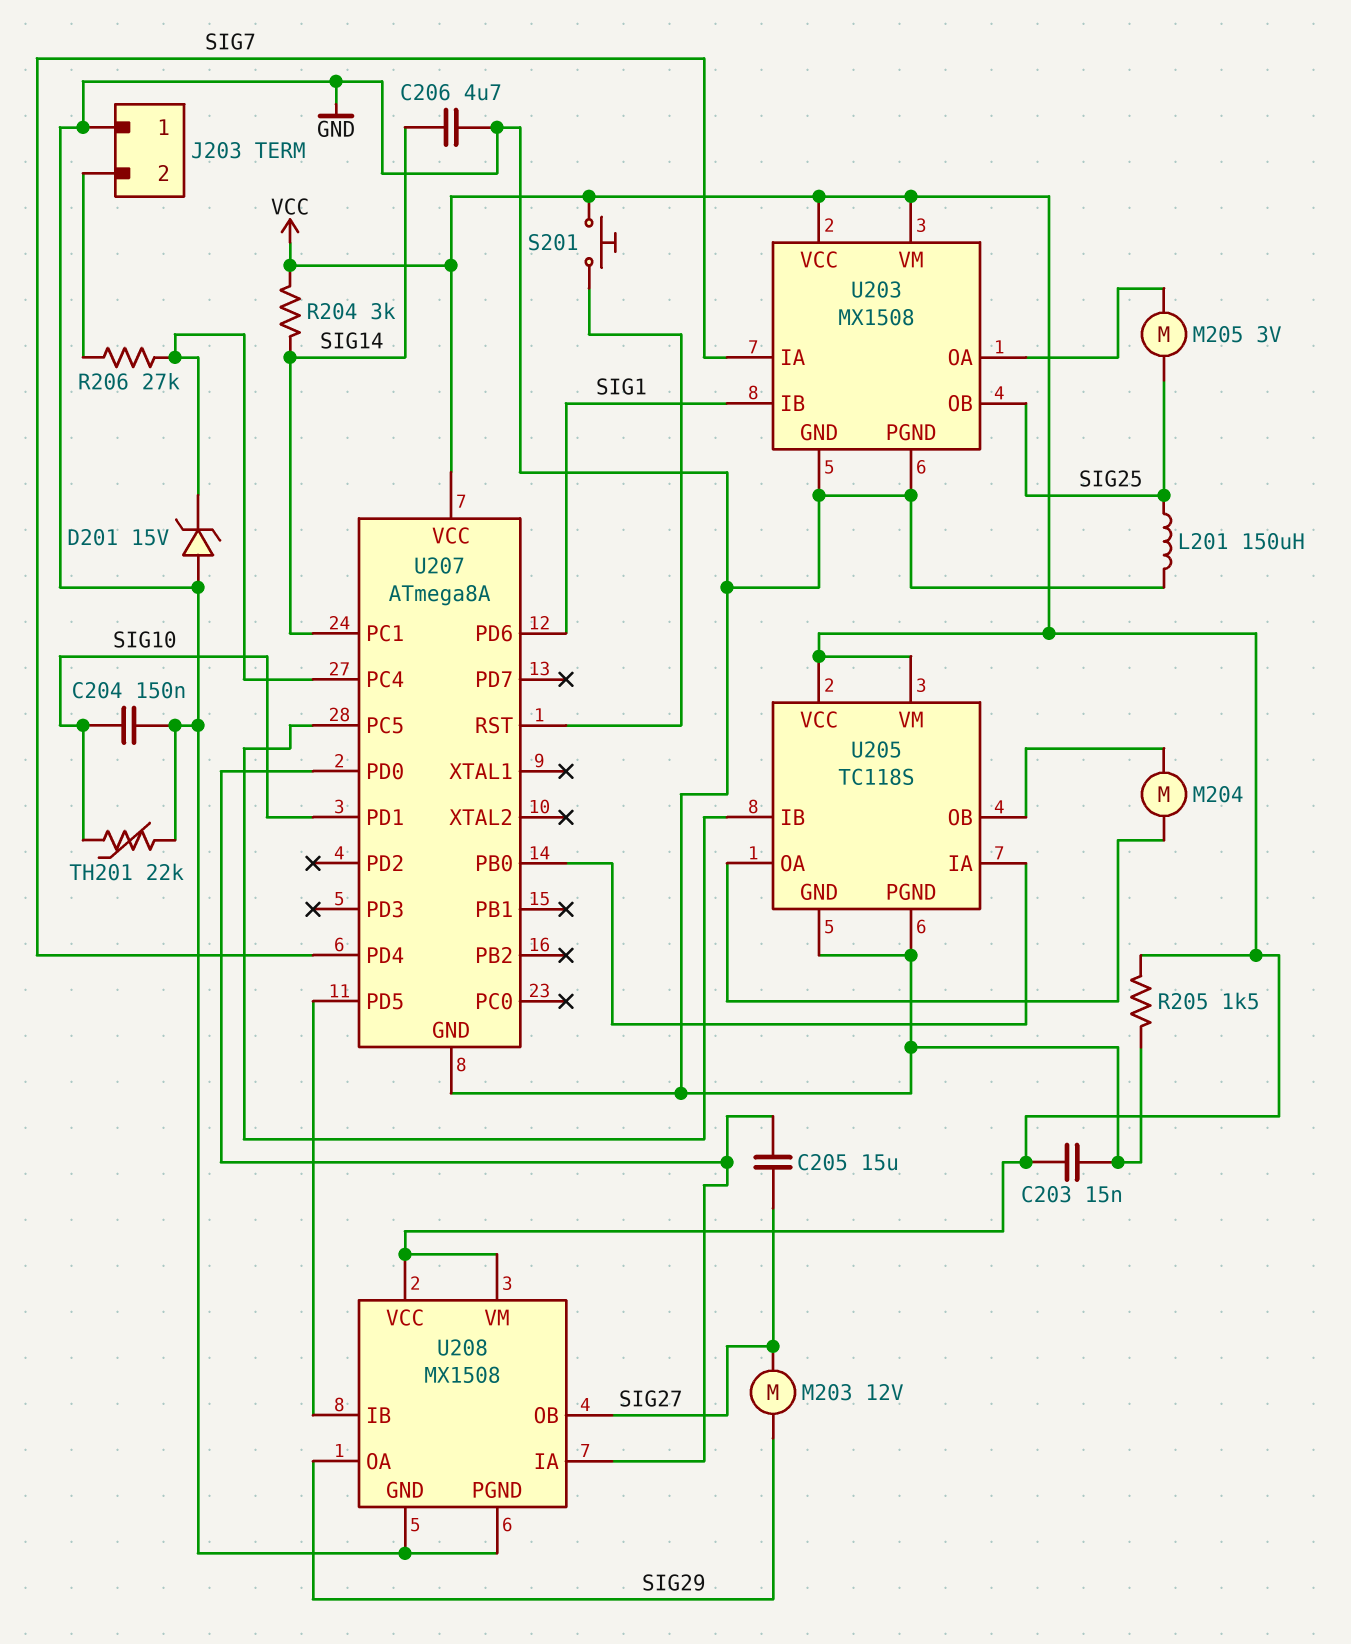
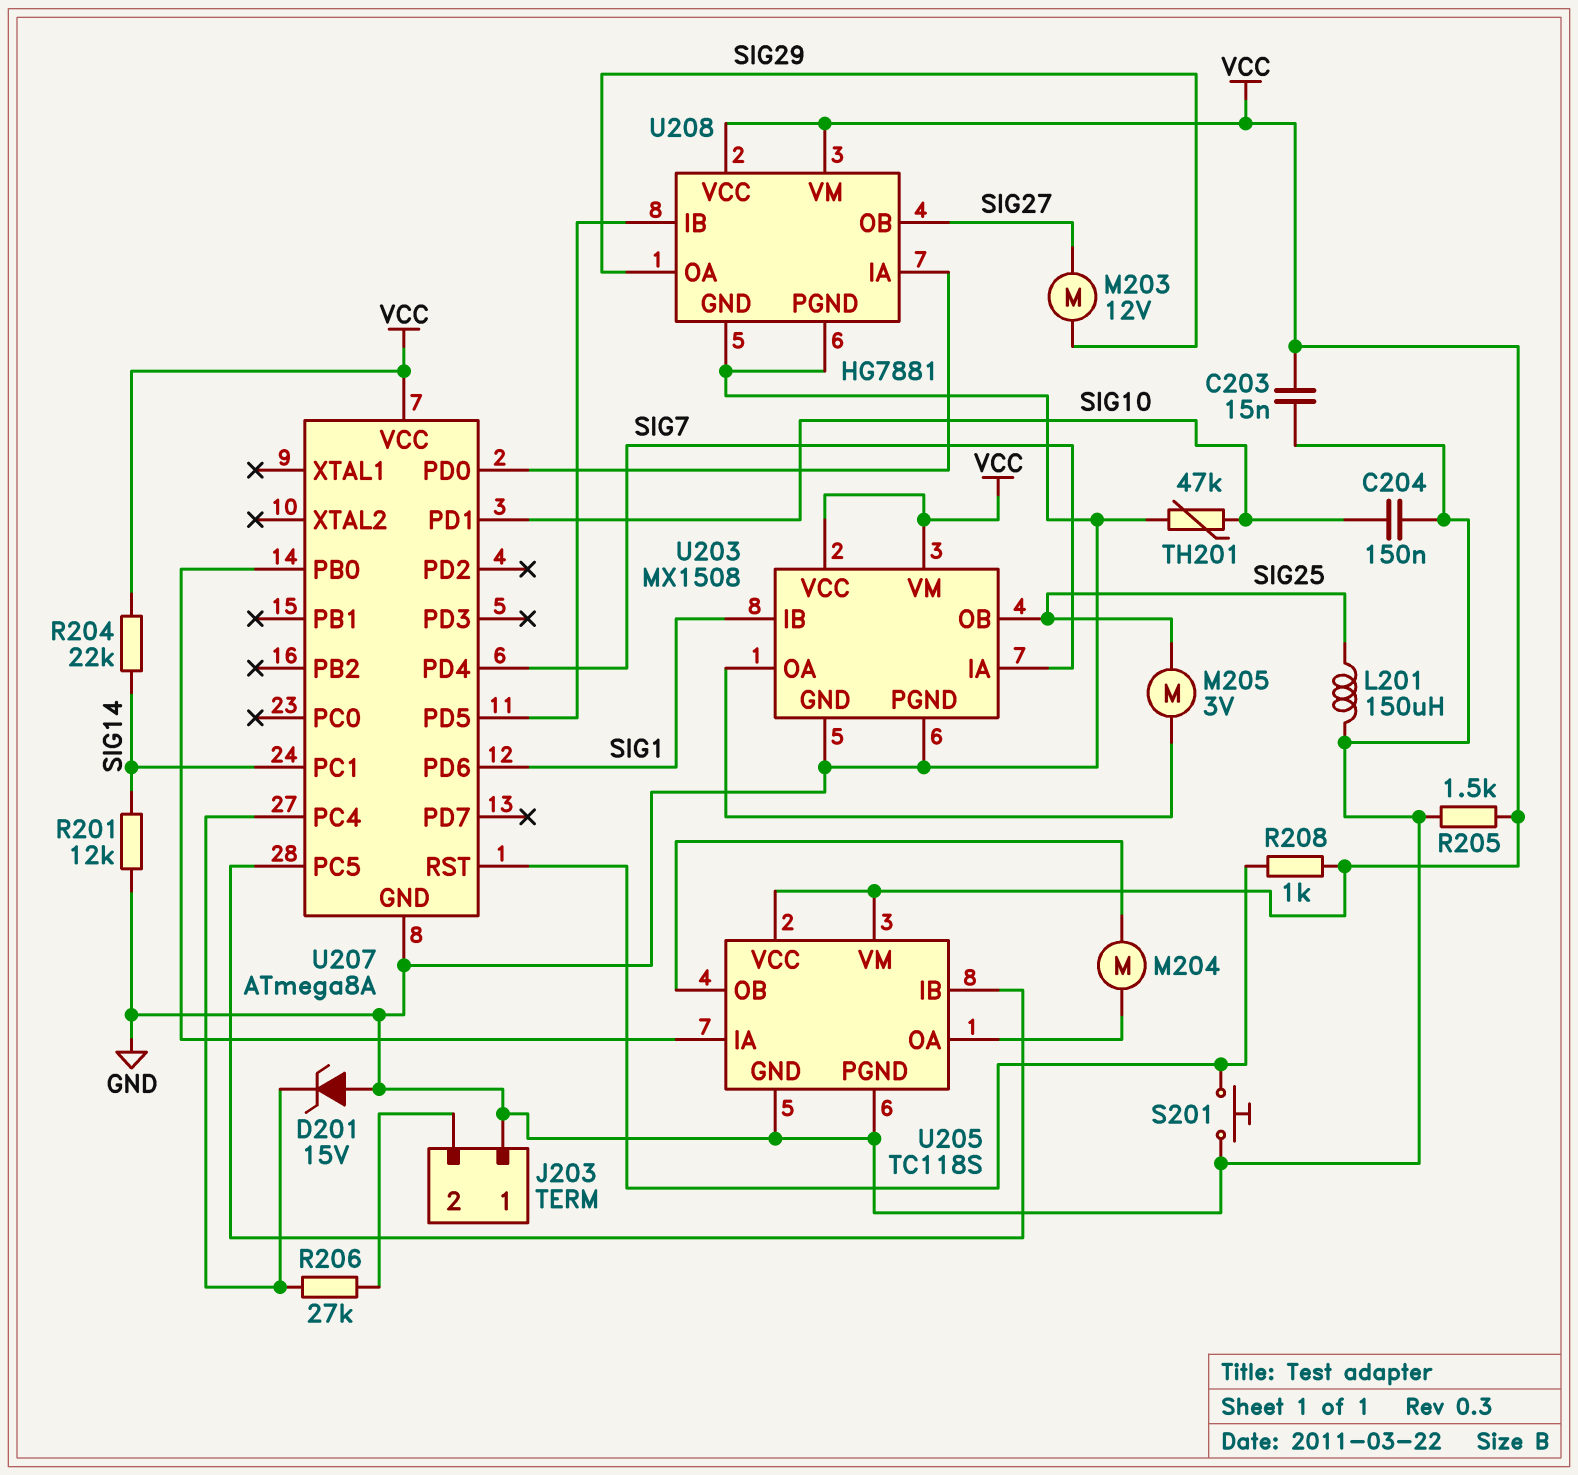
C205: 15uF (SIG27, U207/PD0) -> none
C206: 4.7uF (GND, SIG14) -> none
R201: none -> 12k (GND, SIG14)
R204: 3k (SIG14, VCC) -> 22k (SIG14, VCC)
R208: none -> 1k (U207/RST, VCC)
S201: button (U207/RST, VCC) -> button (GND, U207/RST)
TH201: 22k (GND, SIG10) -> 47k (GND, SIG10)
U208: MX1508 -> HG7881

